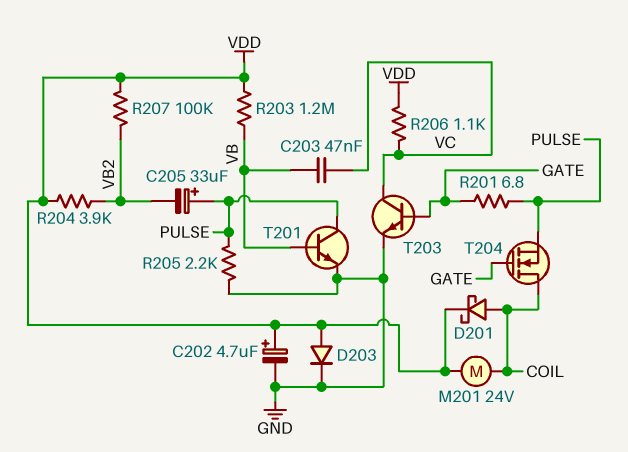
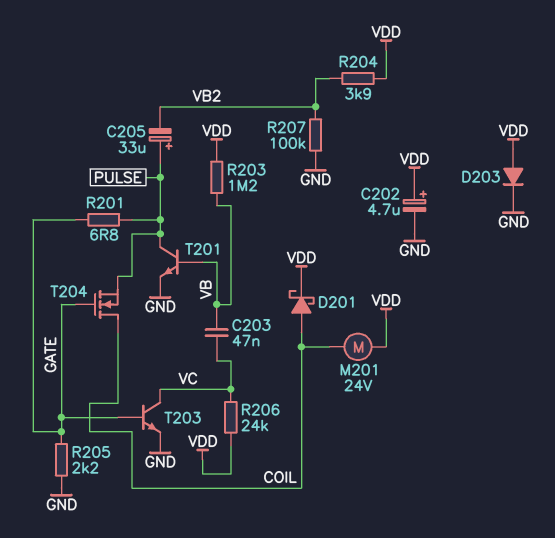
R205: 2.2k (GND, PULSE) -> 2.2k (GATE, GND)
R206: 1.1k (VC, VDD) -> 24k (VC, VDD)
R207: 100k (VB2, VDD) -> 100k (GND, VB2)

